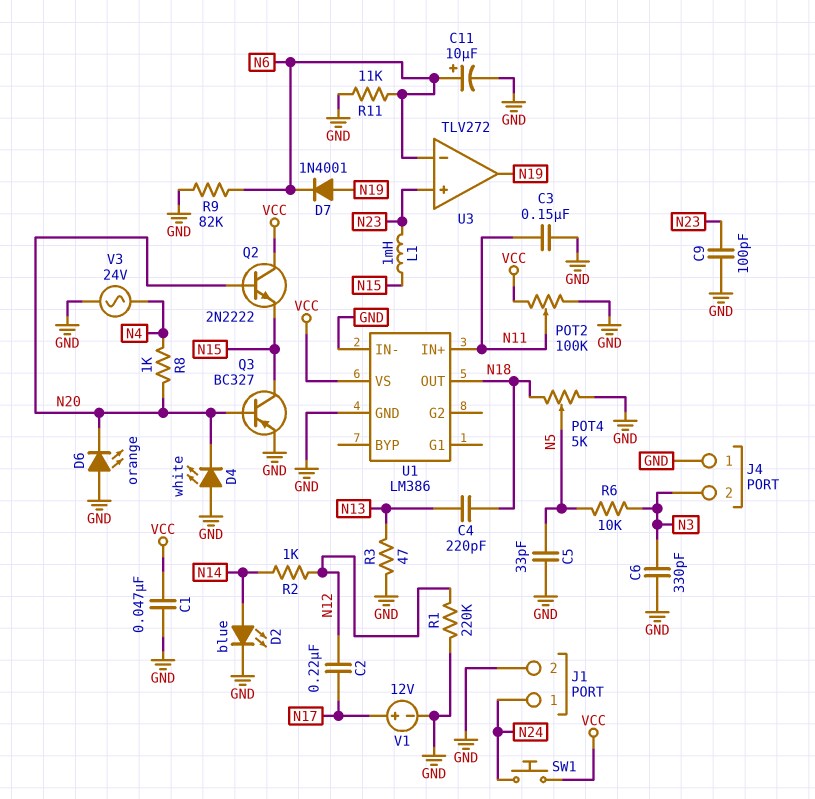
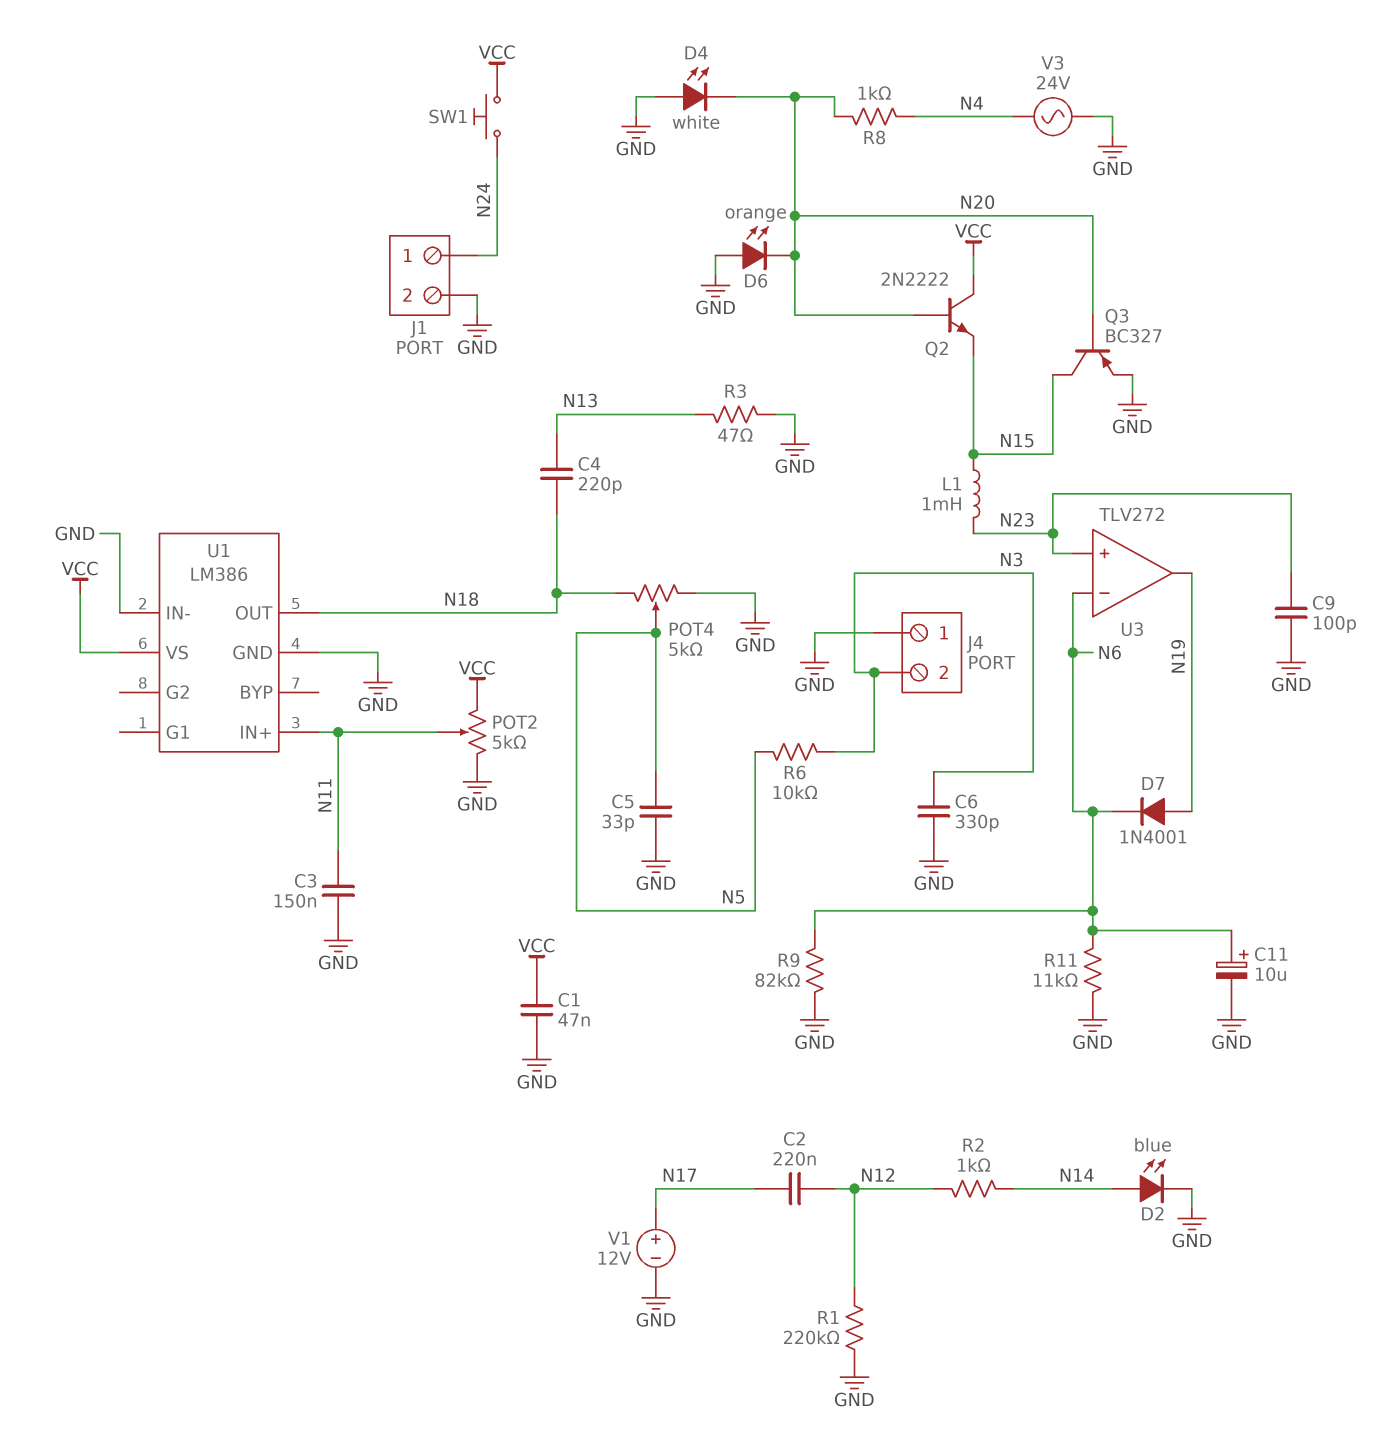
POT2: 100k (GND, VCC, wiper N11) -> 5k (GND, VCC, wiper N11)

